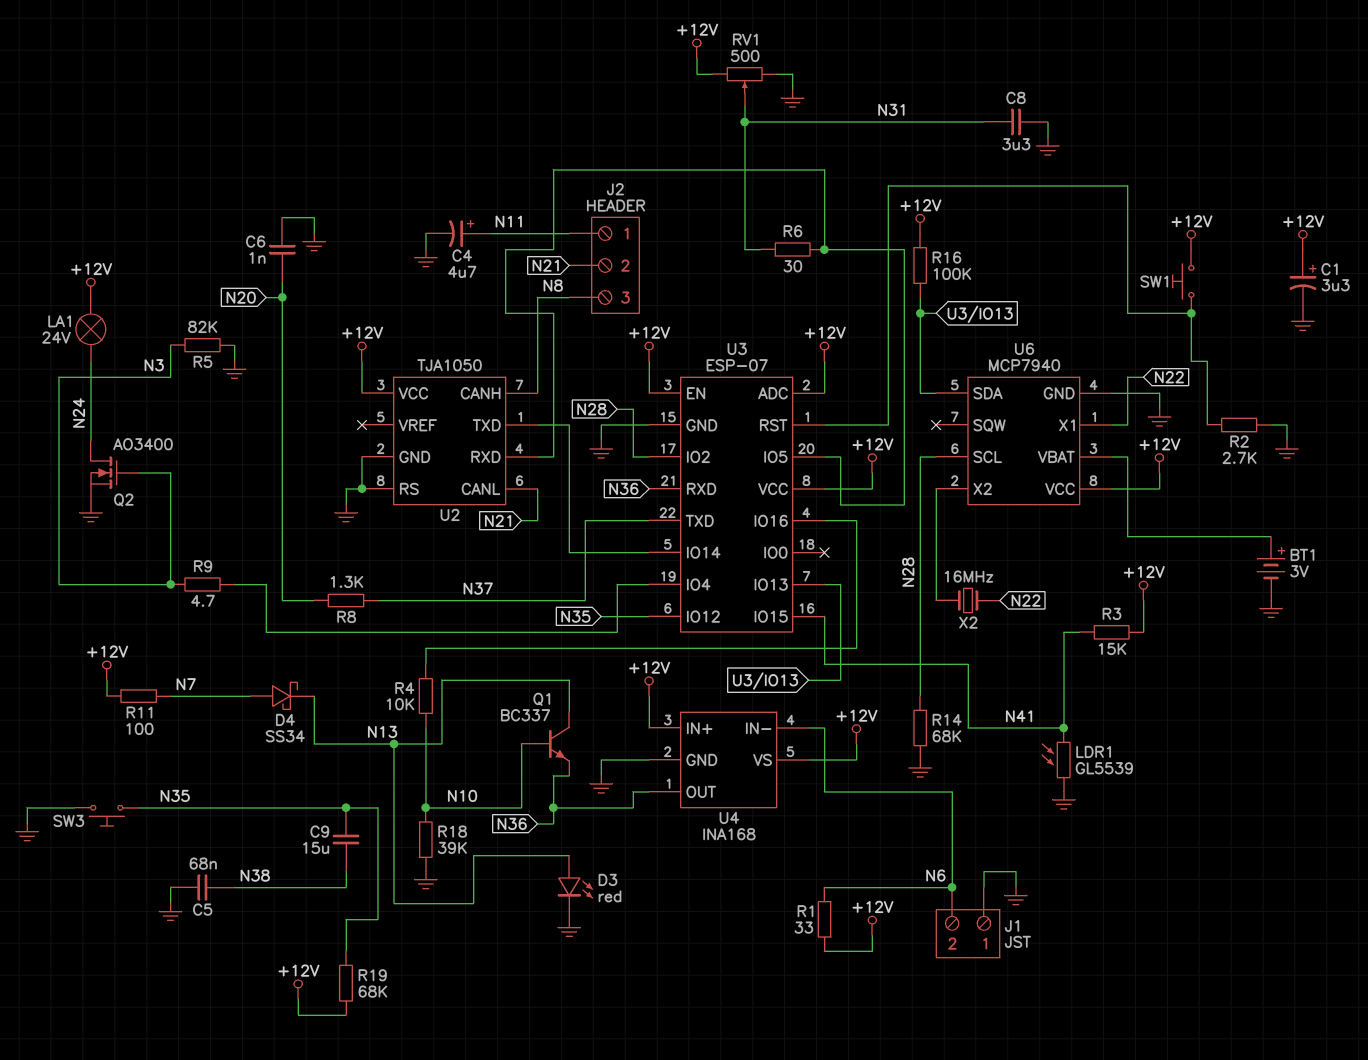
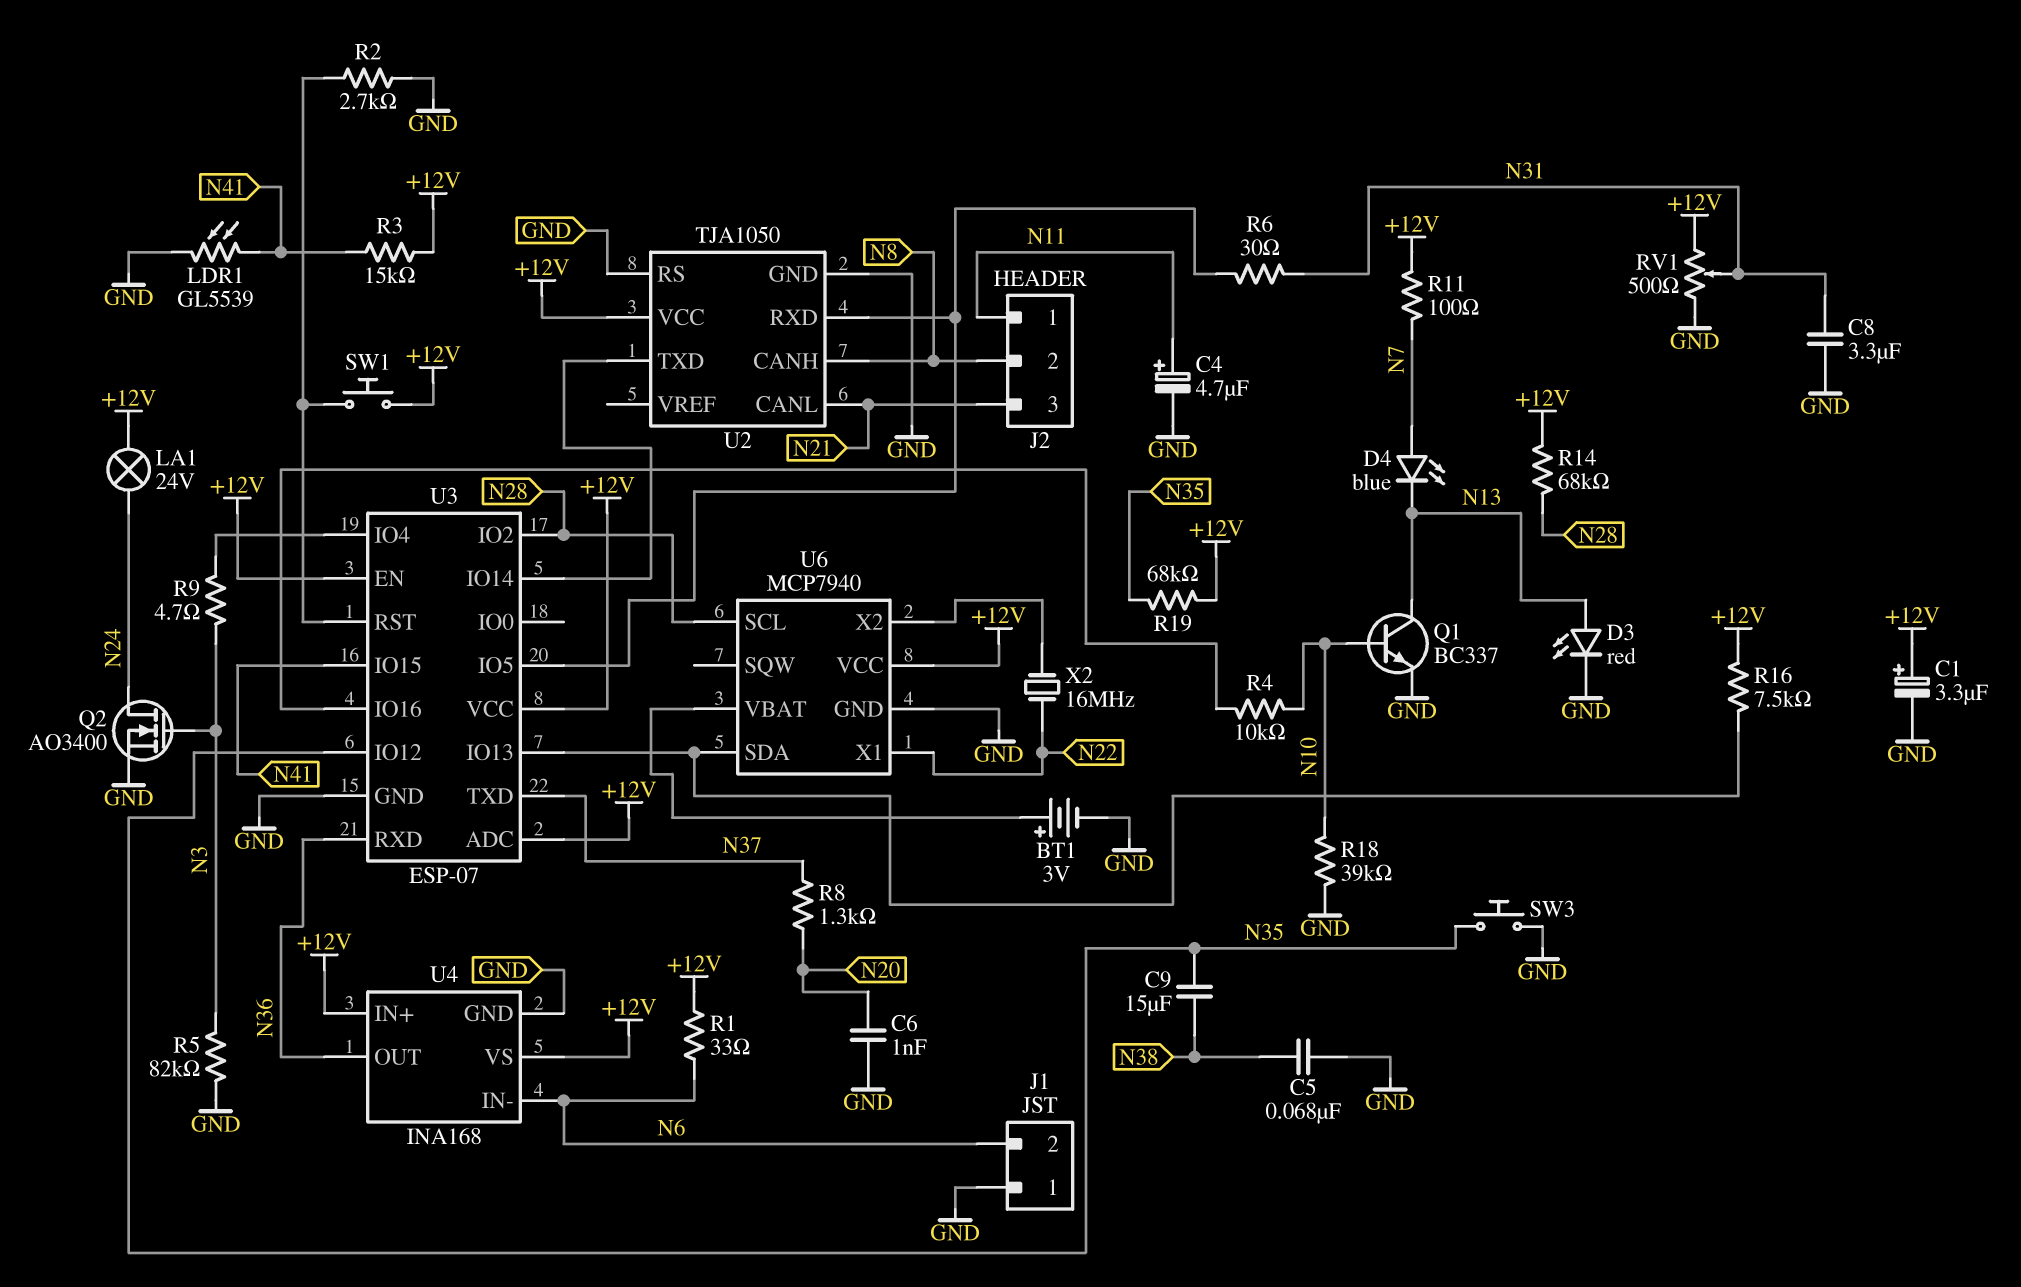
D4: schottky SS34 (A N7, K N13) -> LED blue (A N7, K N13)
J2 pin 2: N21 -> N8
J2 pin 3: N8 -> N21
Q1: NPN BC337 (B N10, C N13, E N36) -> NPN BC337 (B N10, C N13, E GND)
R14: 68k (GND, N28) -> 68k (+12V, N28)
R16: 100k (+12V, U3/IO13) -> 7.5k (+12V, U3/IO13)

